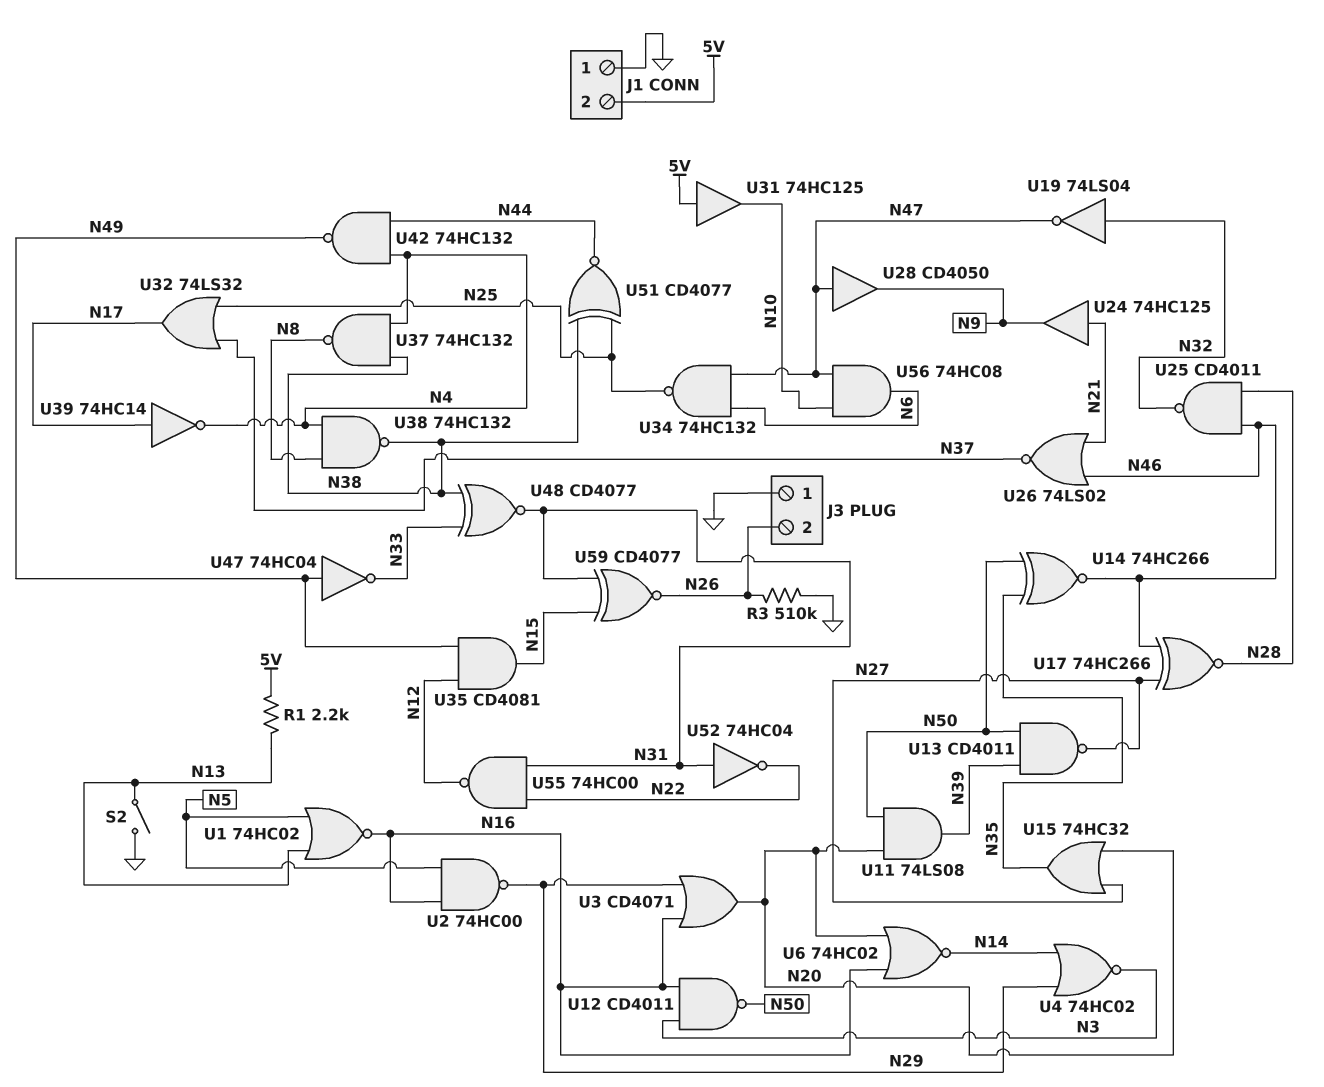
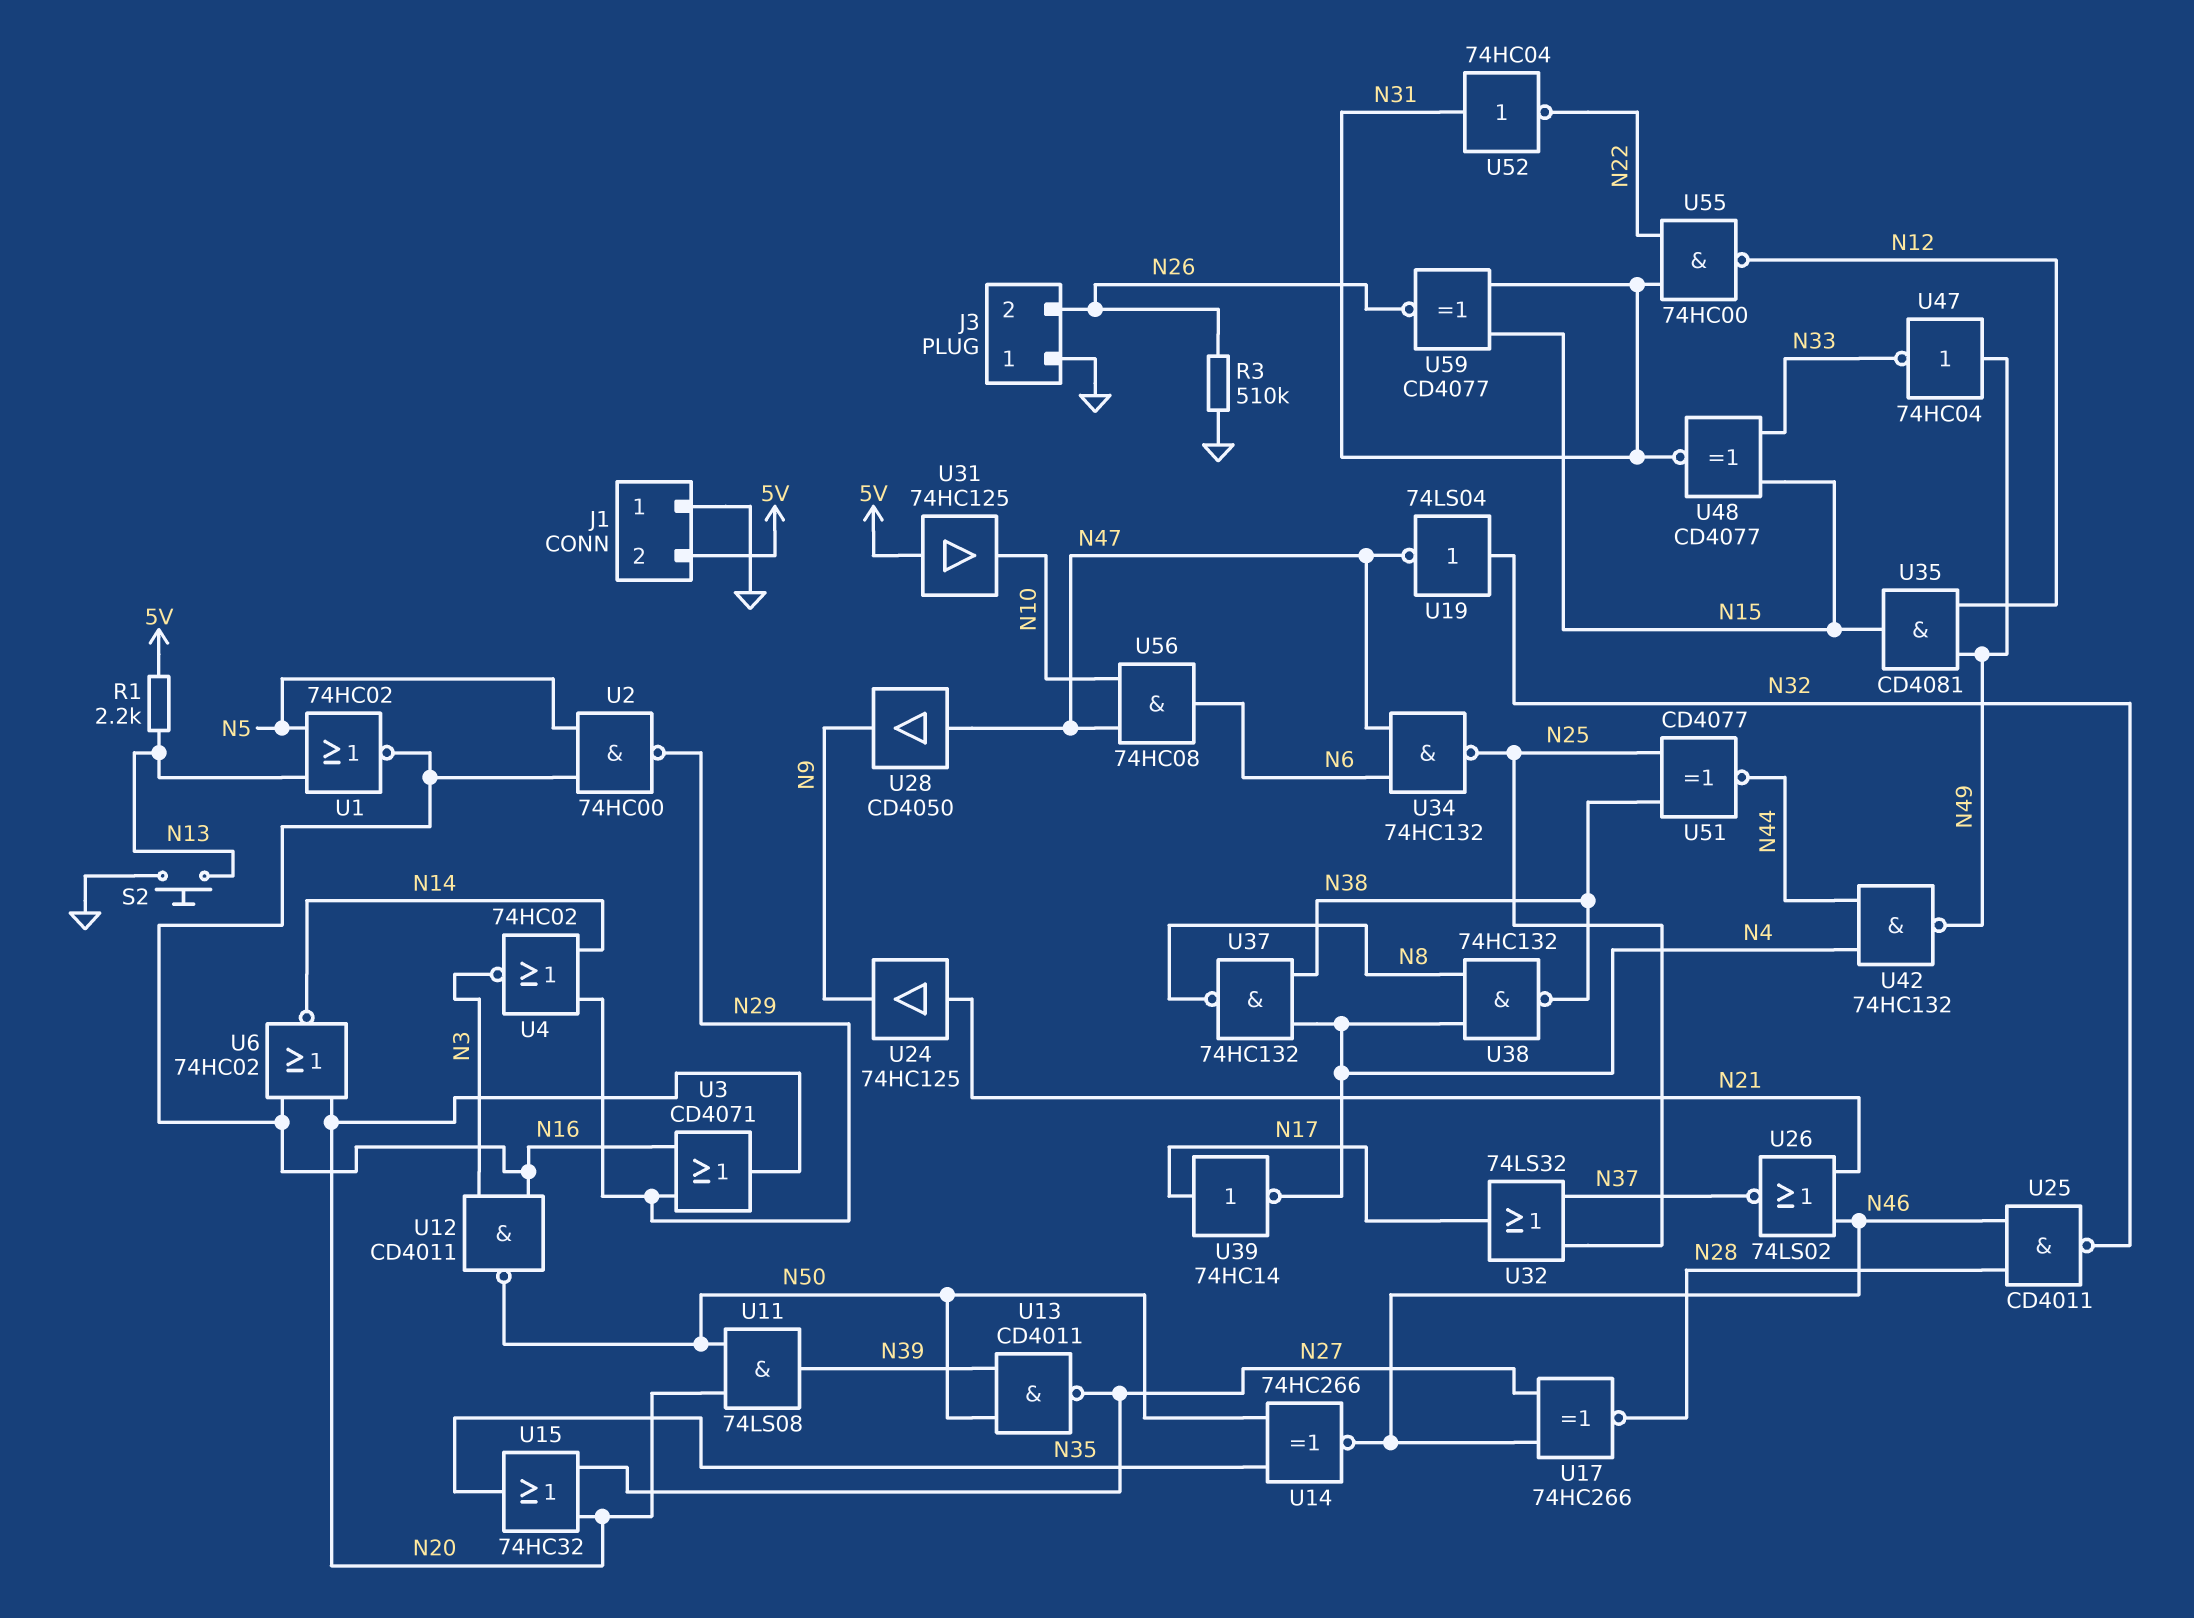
S2: switch (GND, N13) -> button (GND, N13)
U48: XNOR CD4077 (in N33, in N38, out N31) -> XNOR CD4077 (in N15, in N33, out N31)

